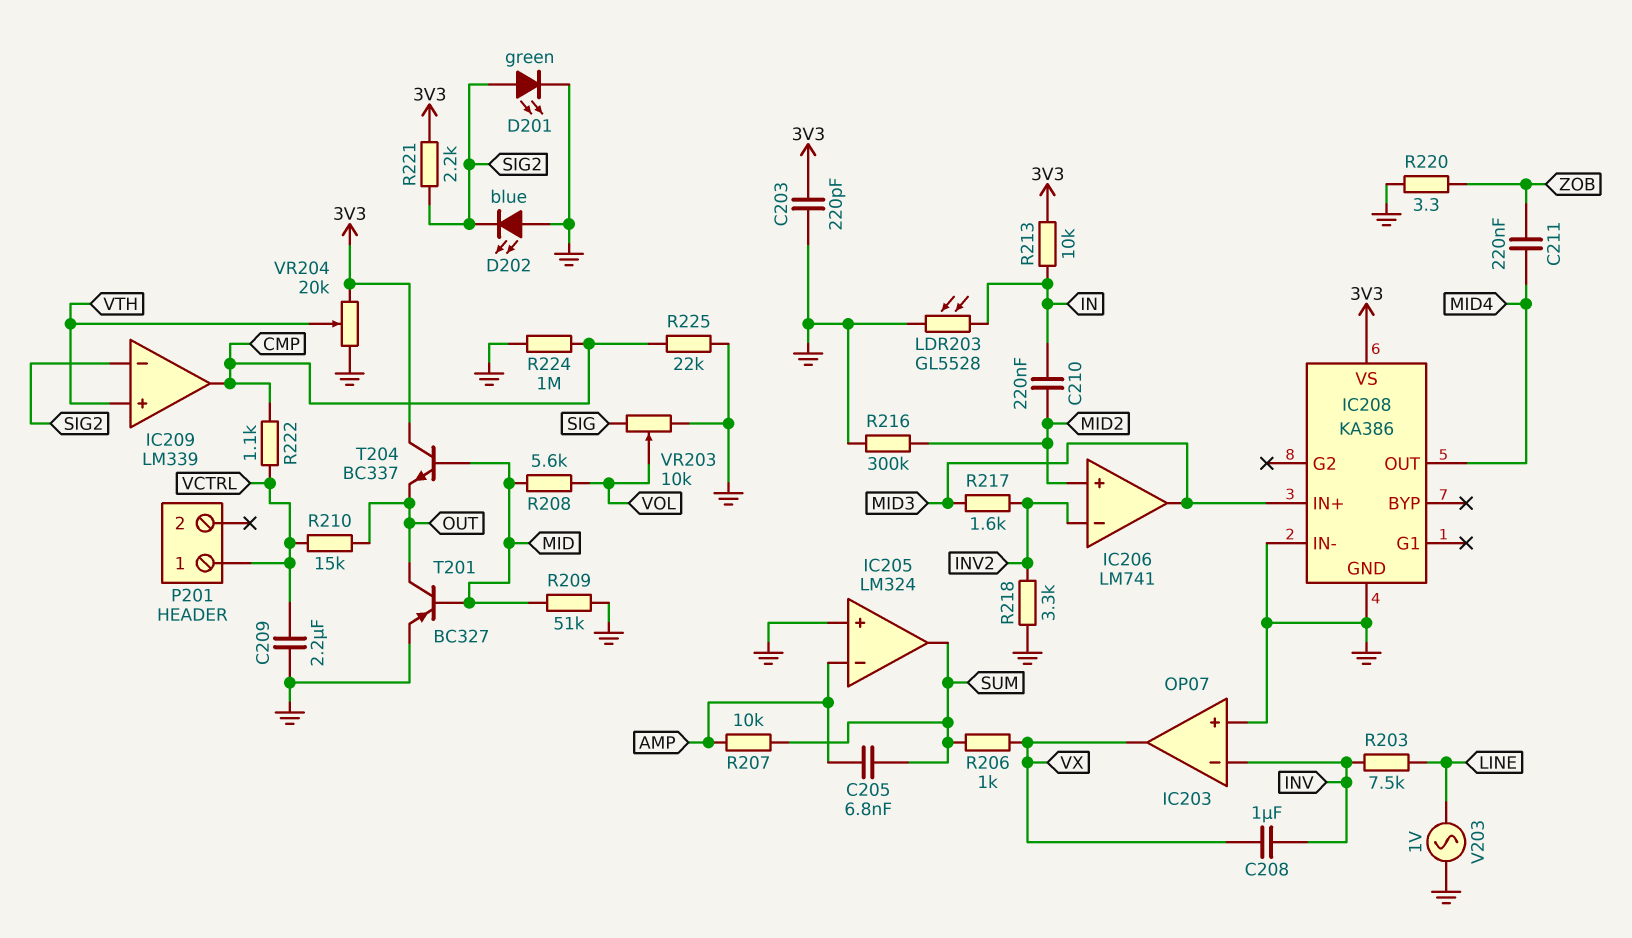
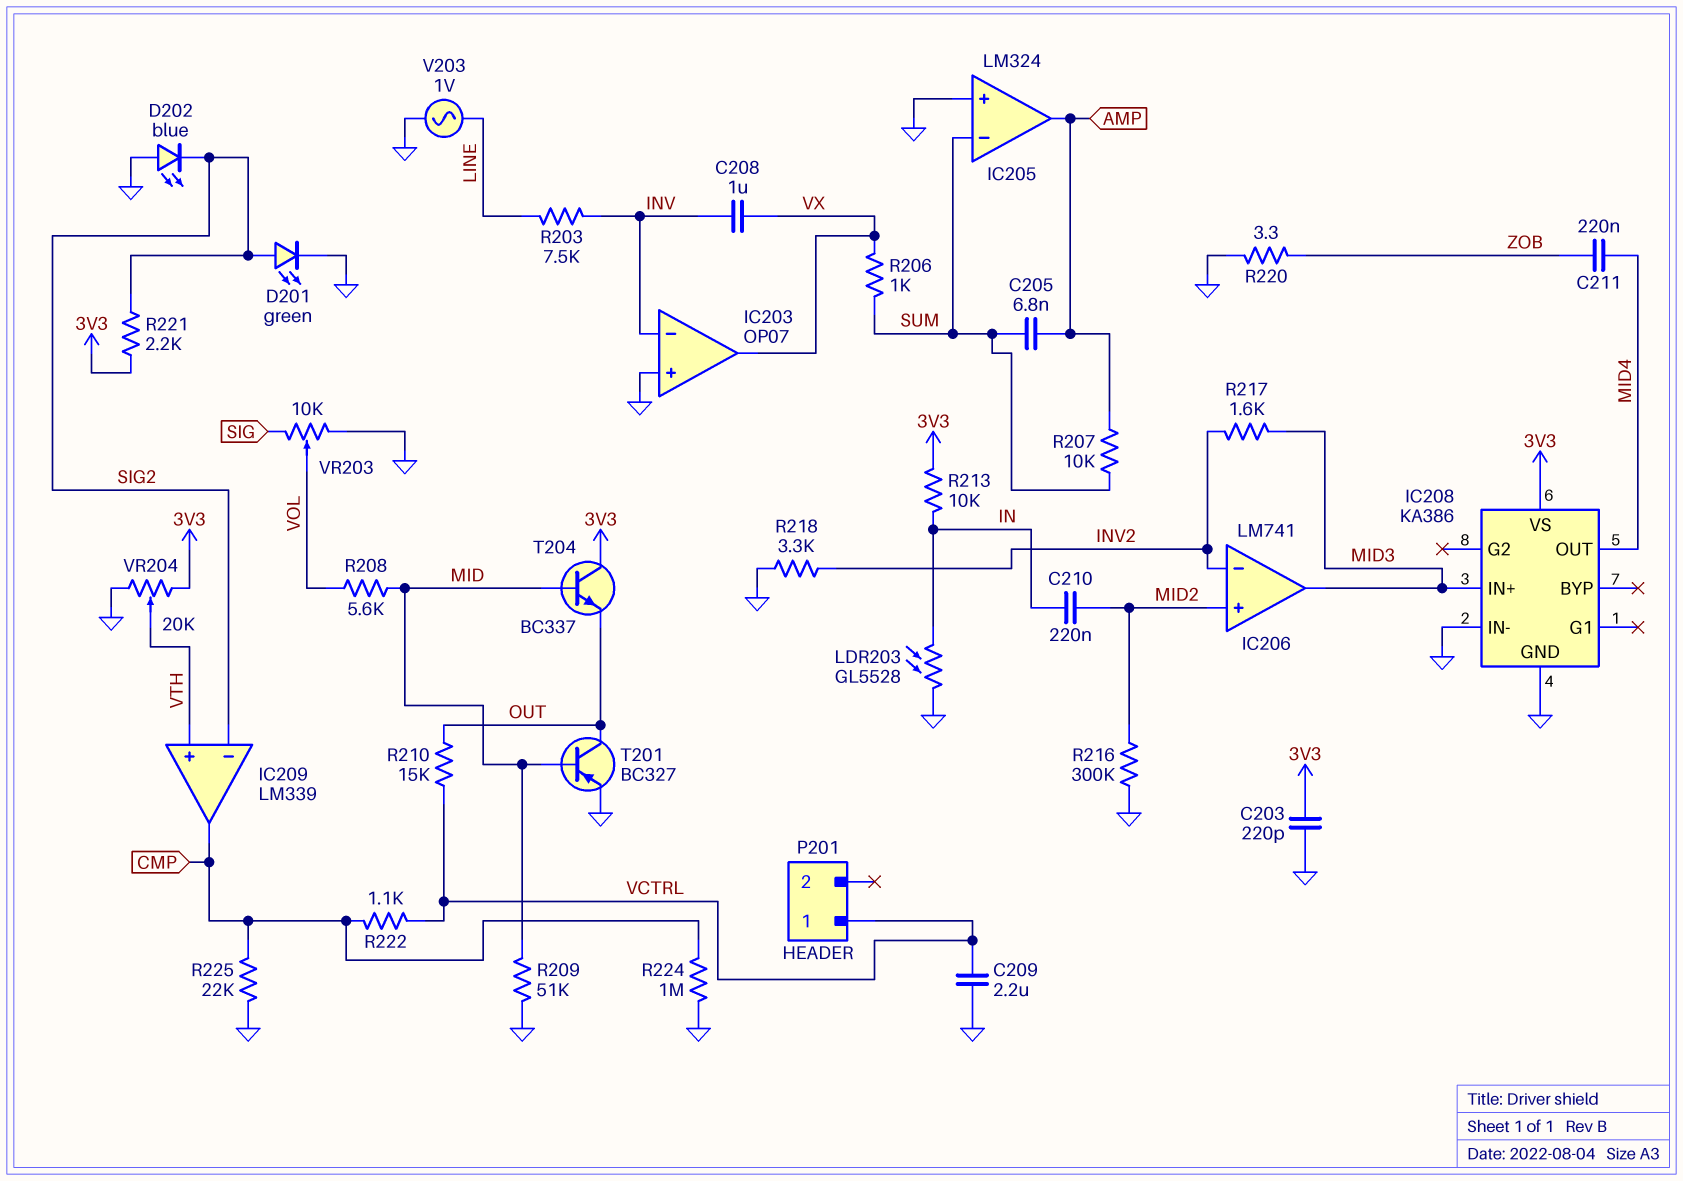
IC205 pin in-: AMP -> SUM
IC205 pin out: SUM -> AMP

